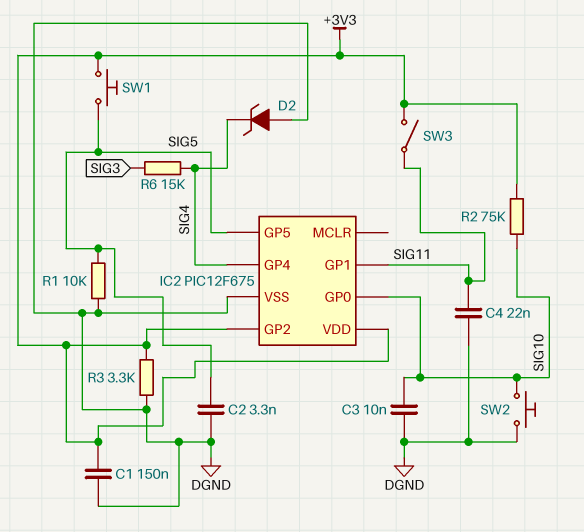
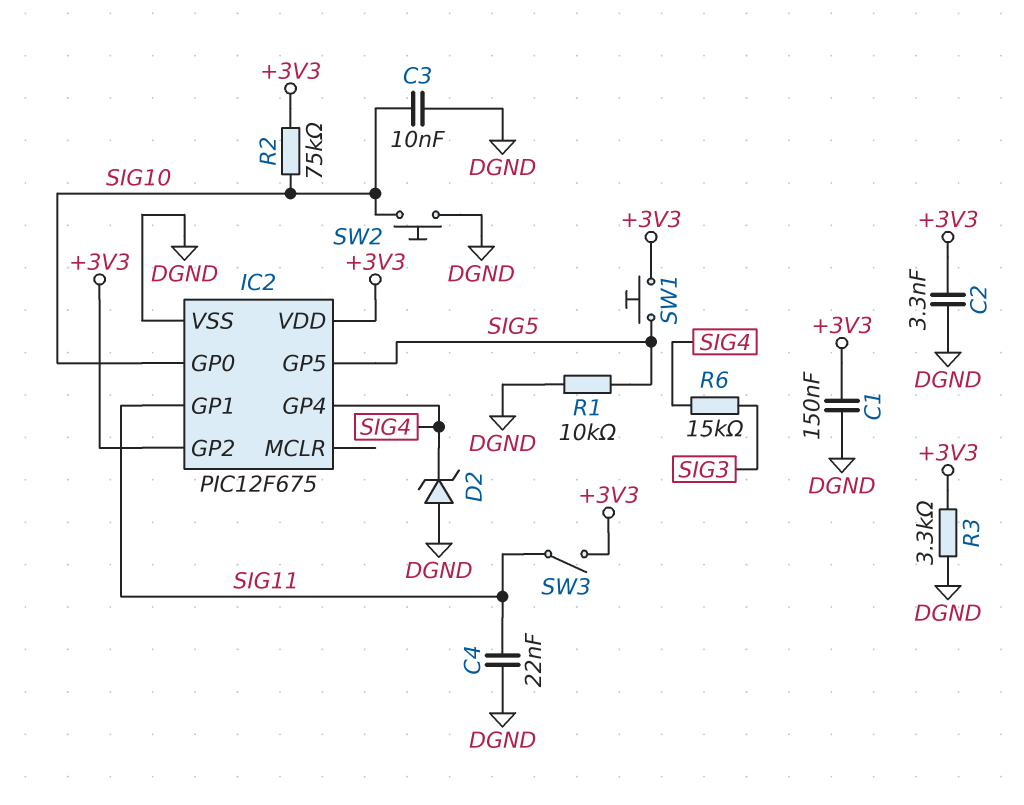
C2: 3.3nF (DGND, SIG5) -> 3.3nF (+3V3, DGND)

